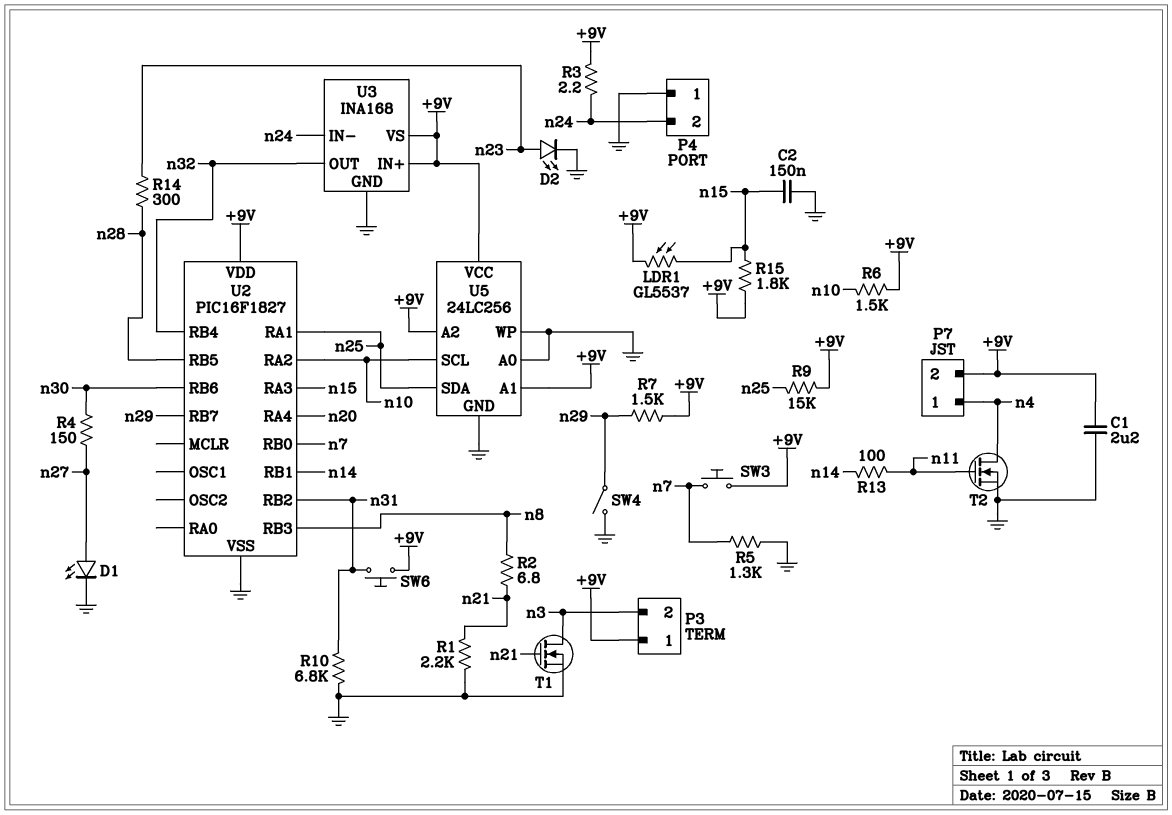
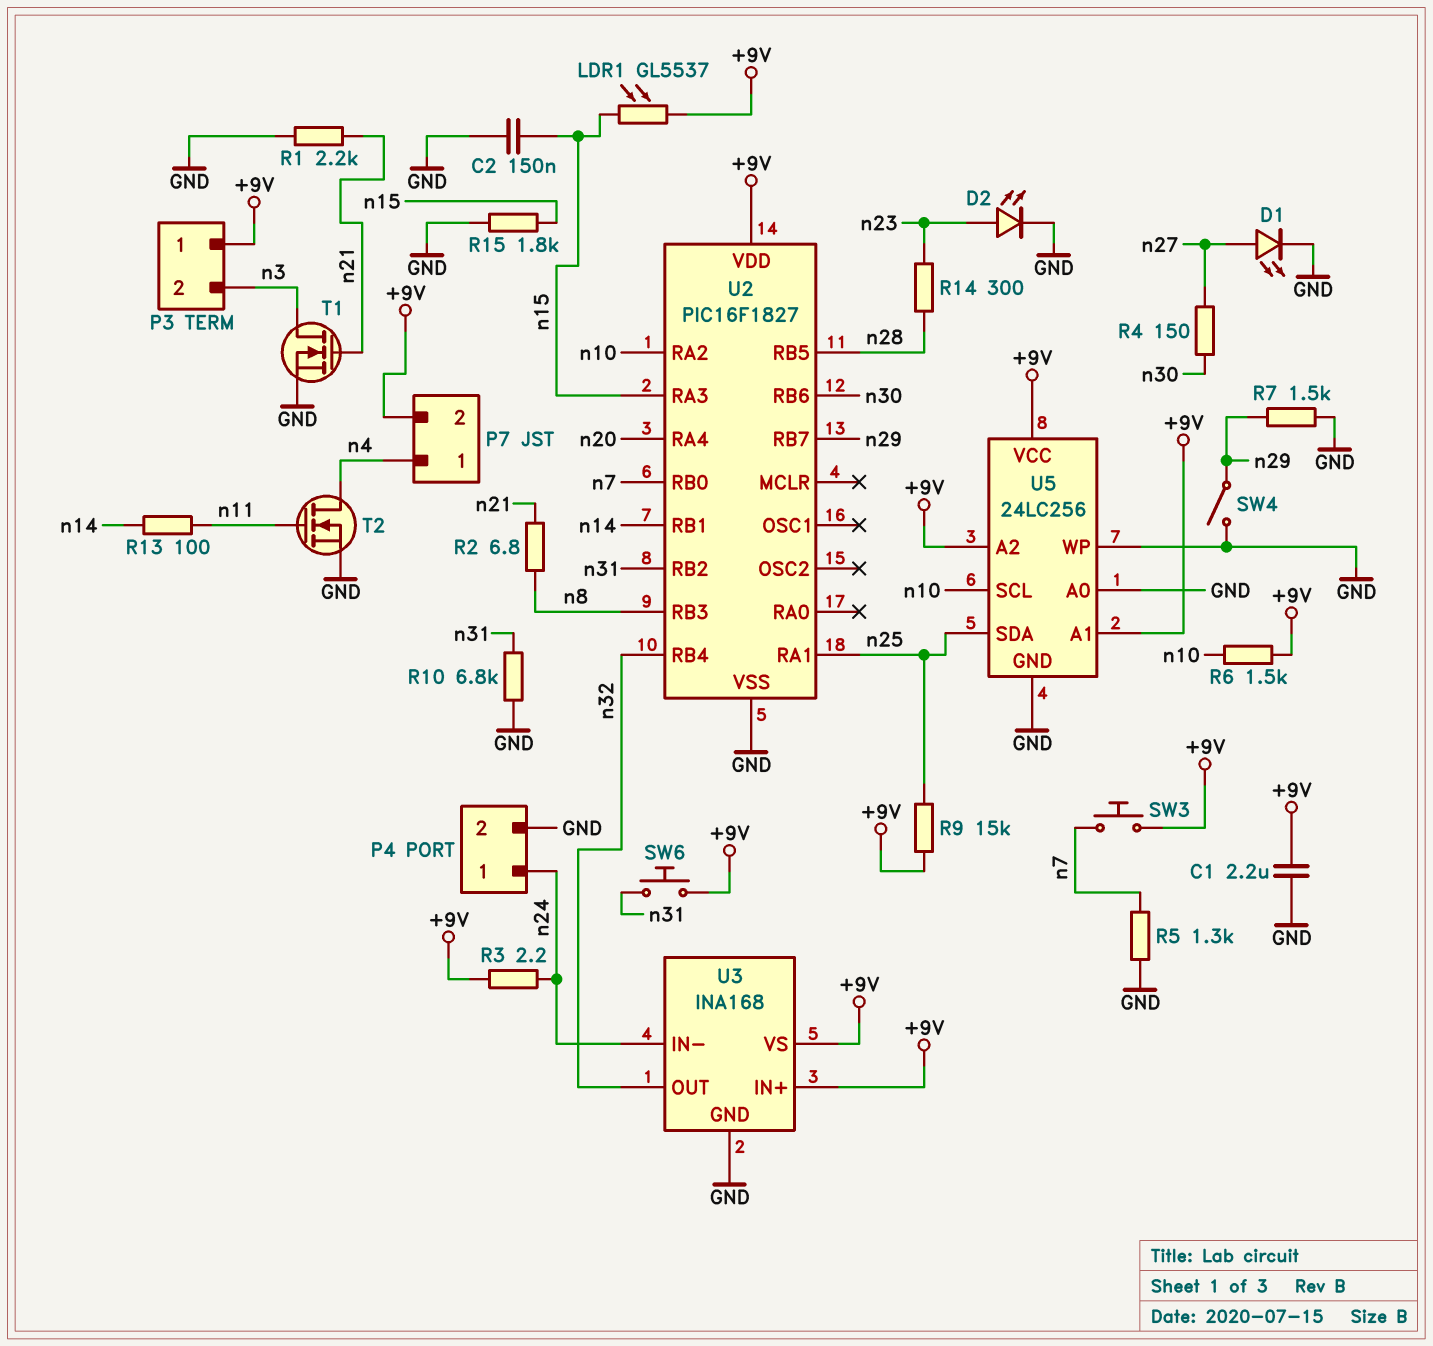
P4 pin 1: GND -> n24
P4 pin 2: n24 -> GND
R7: 1.5k (+9V, n29) -> 1.5k (GND, n29)
R15: 1.8k (+9V, n15) -> 1.8k (GND, n15)

